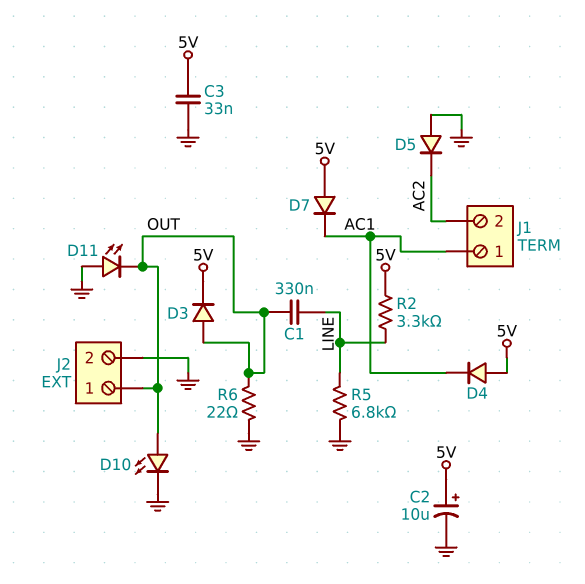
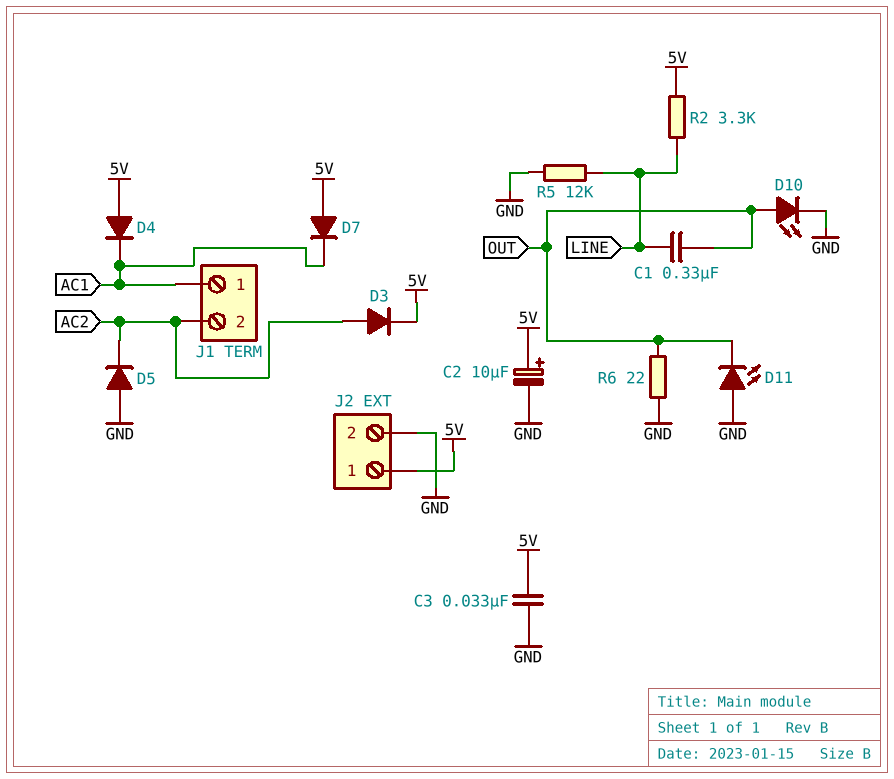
D3: diode (A OUT, K 5V) -> diode (A AC2, K 5V)
J2 pin 1: OUT -> 5V
R5: 6.8k (GND, LINE) -> 12k (GND, LINE)

